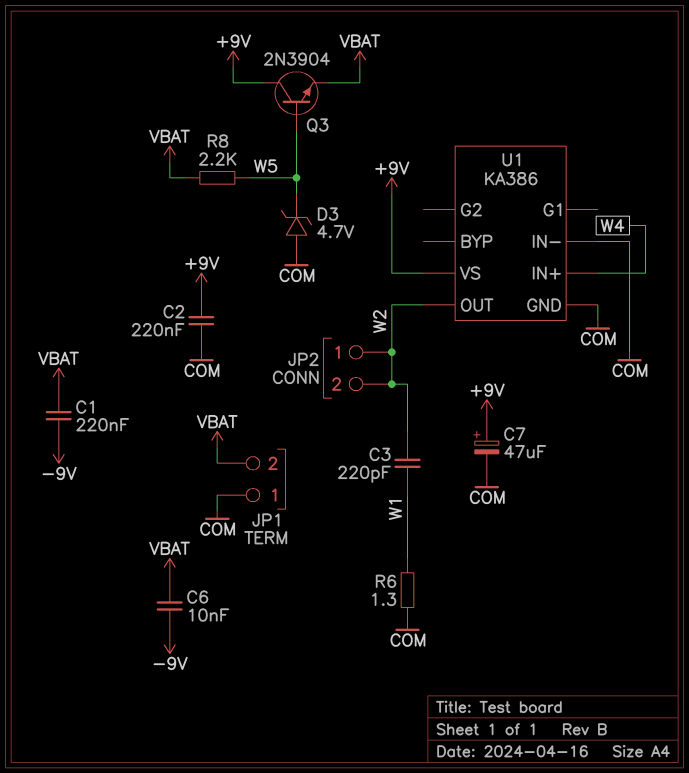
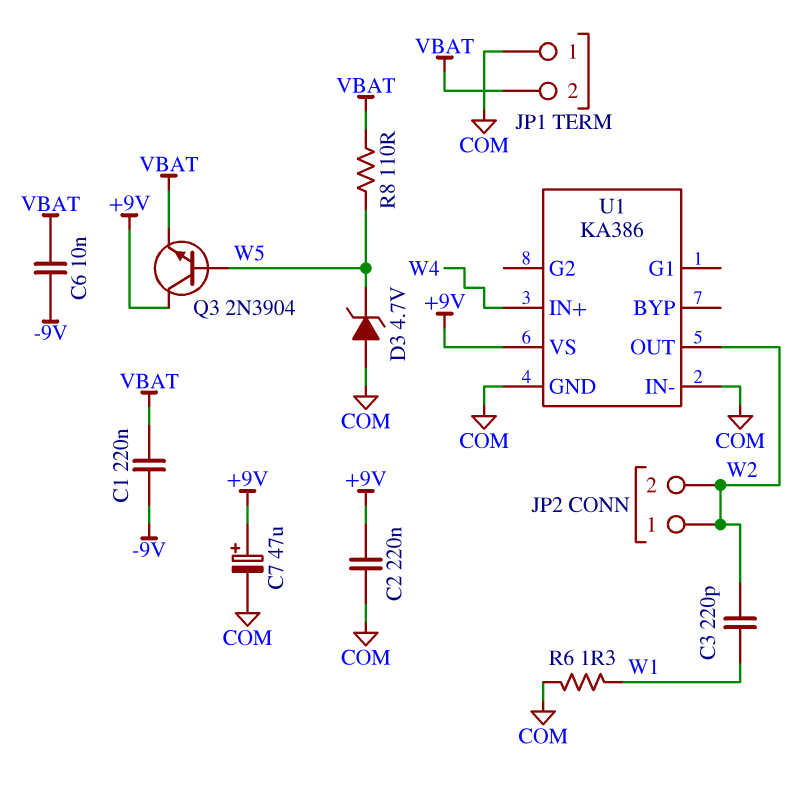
R8: 2.2k (VBAT, W5) -> 110 (VBAT, W5)

